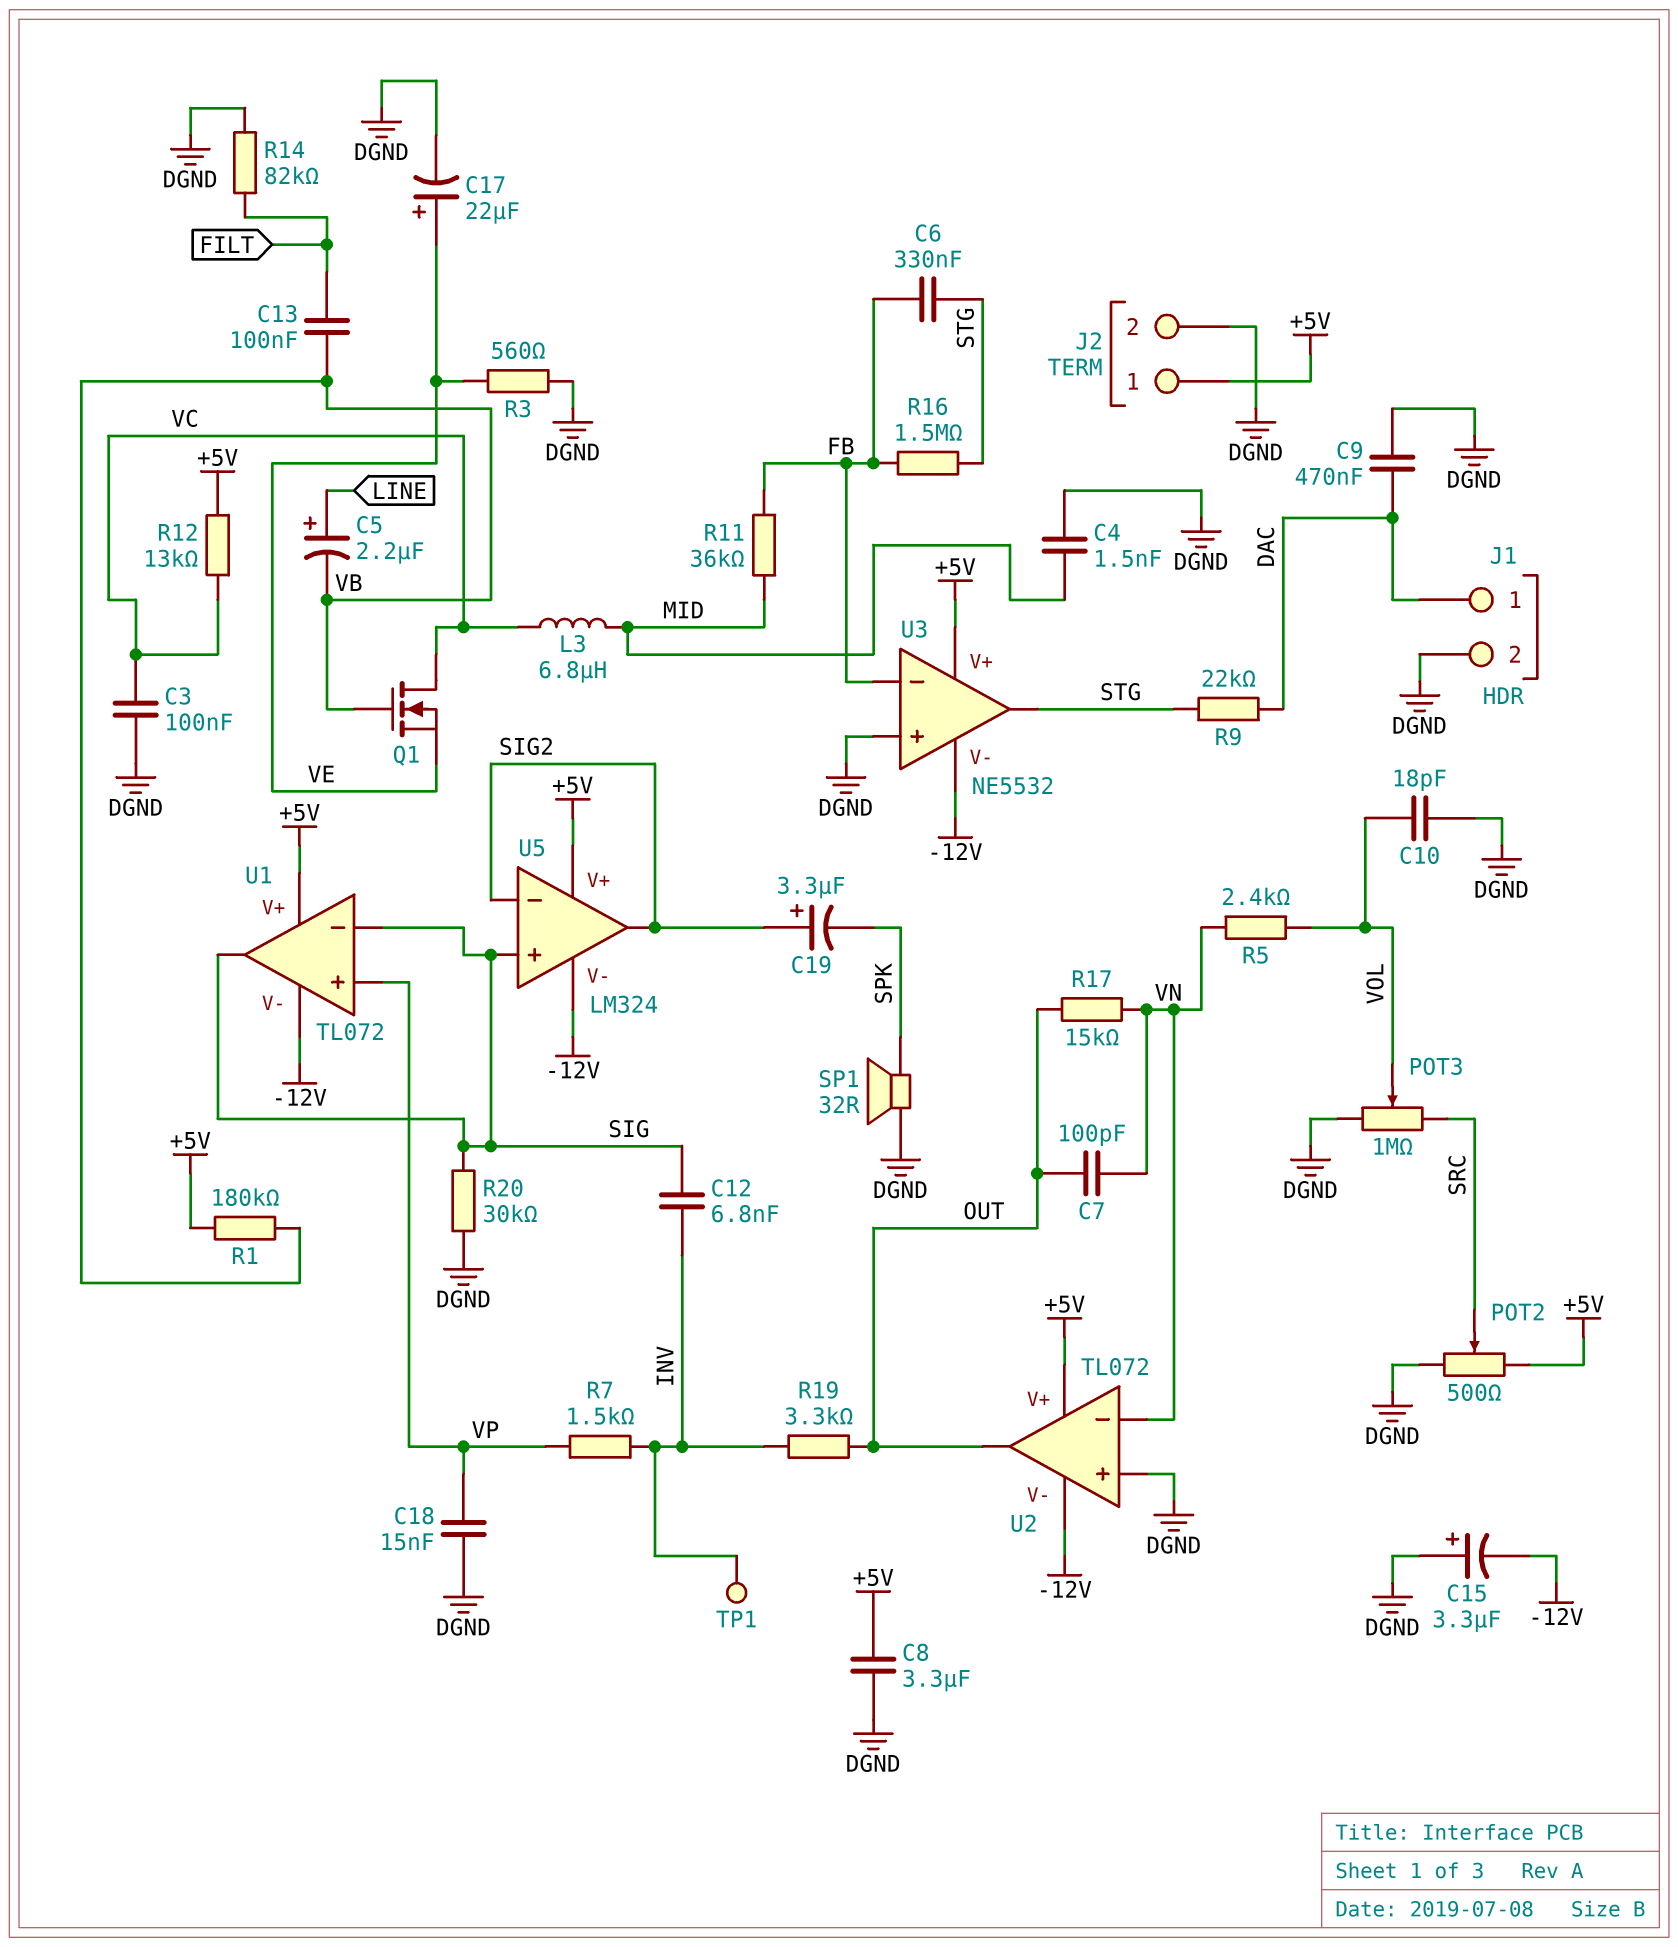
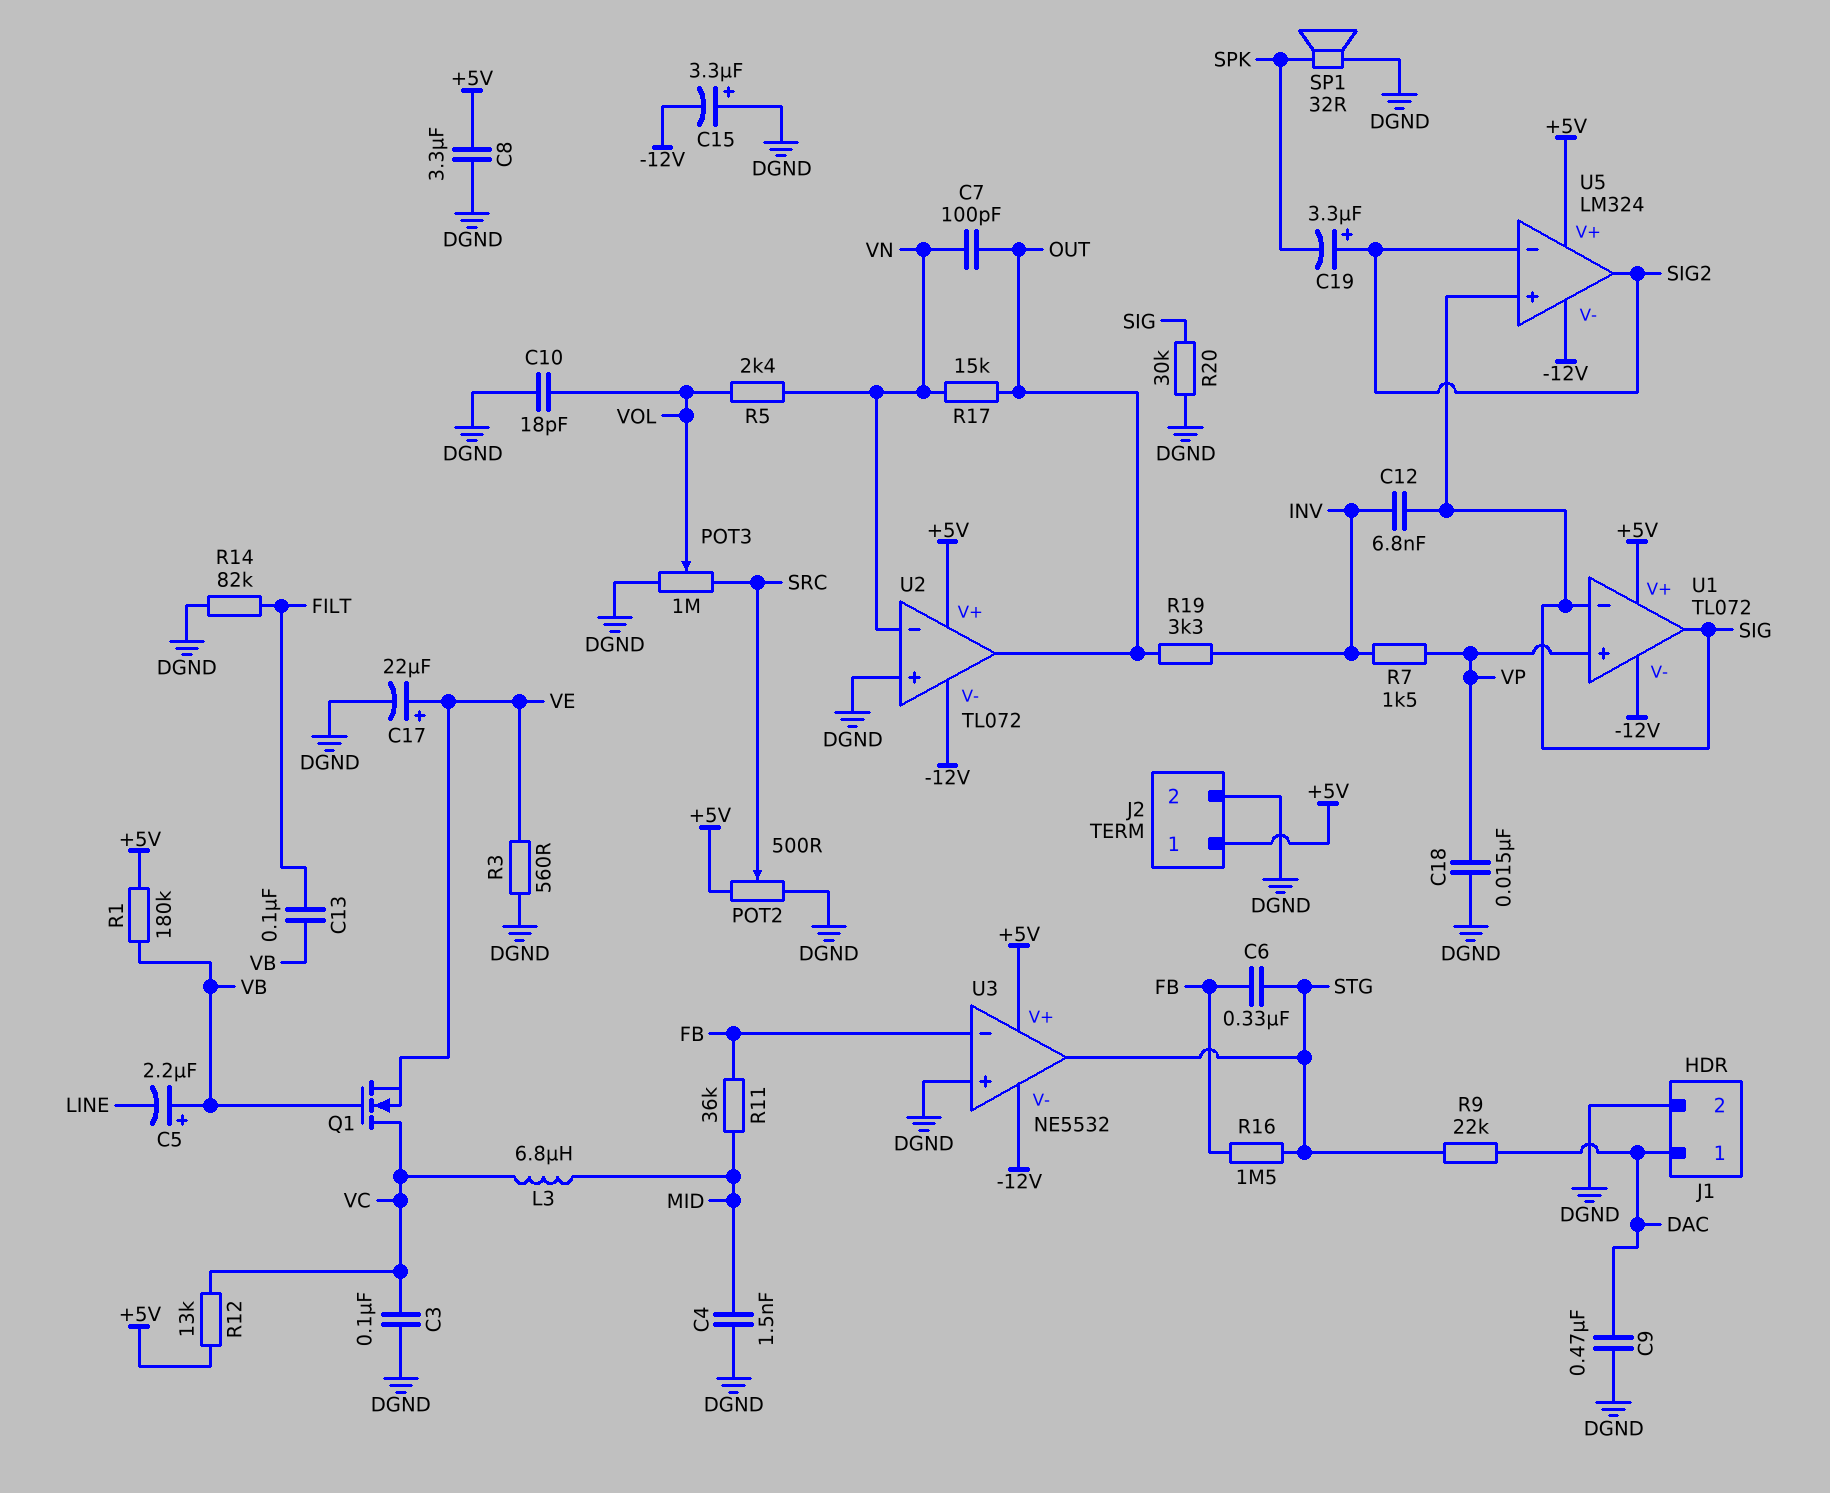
C5: 2.2uF (plus LINE, minus VB) -> 2.2uF (plus VB, minus LINE)
TP1: test point (INV) -> none

